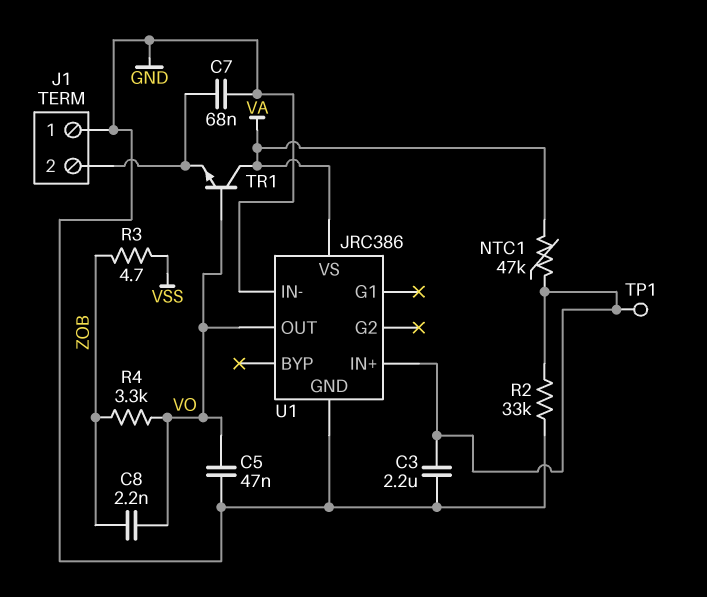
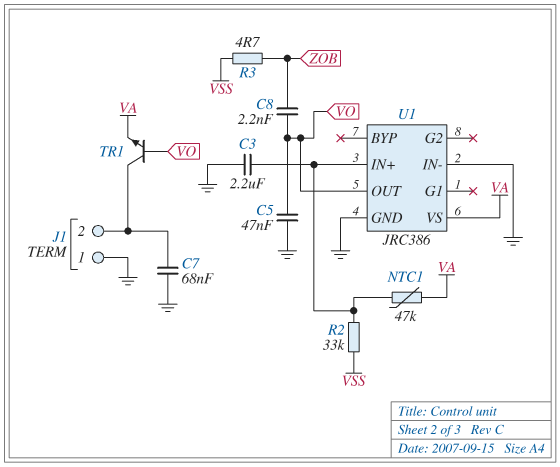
R2: 33k (GND, U1/IN+) -> 33k (U1/IN+, VSS)
R4: 3.3k (VO, ZOB) -> none
TP1: test point (U1/IN+) -> none
TR1: NPN (B VO, C VA, E J1/2) -> NPN (B VO, C J1/2, E VA)

